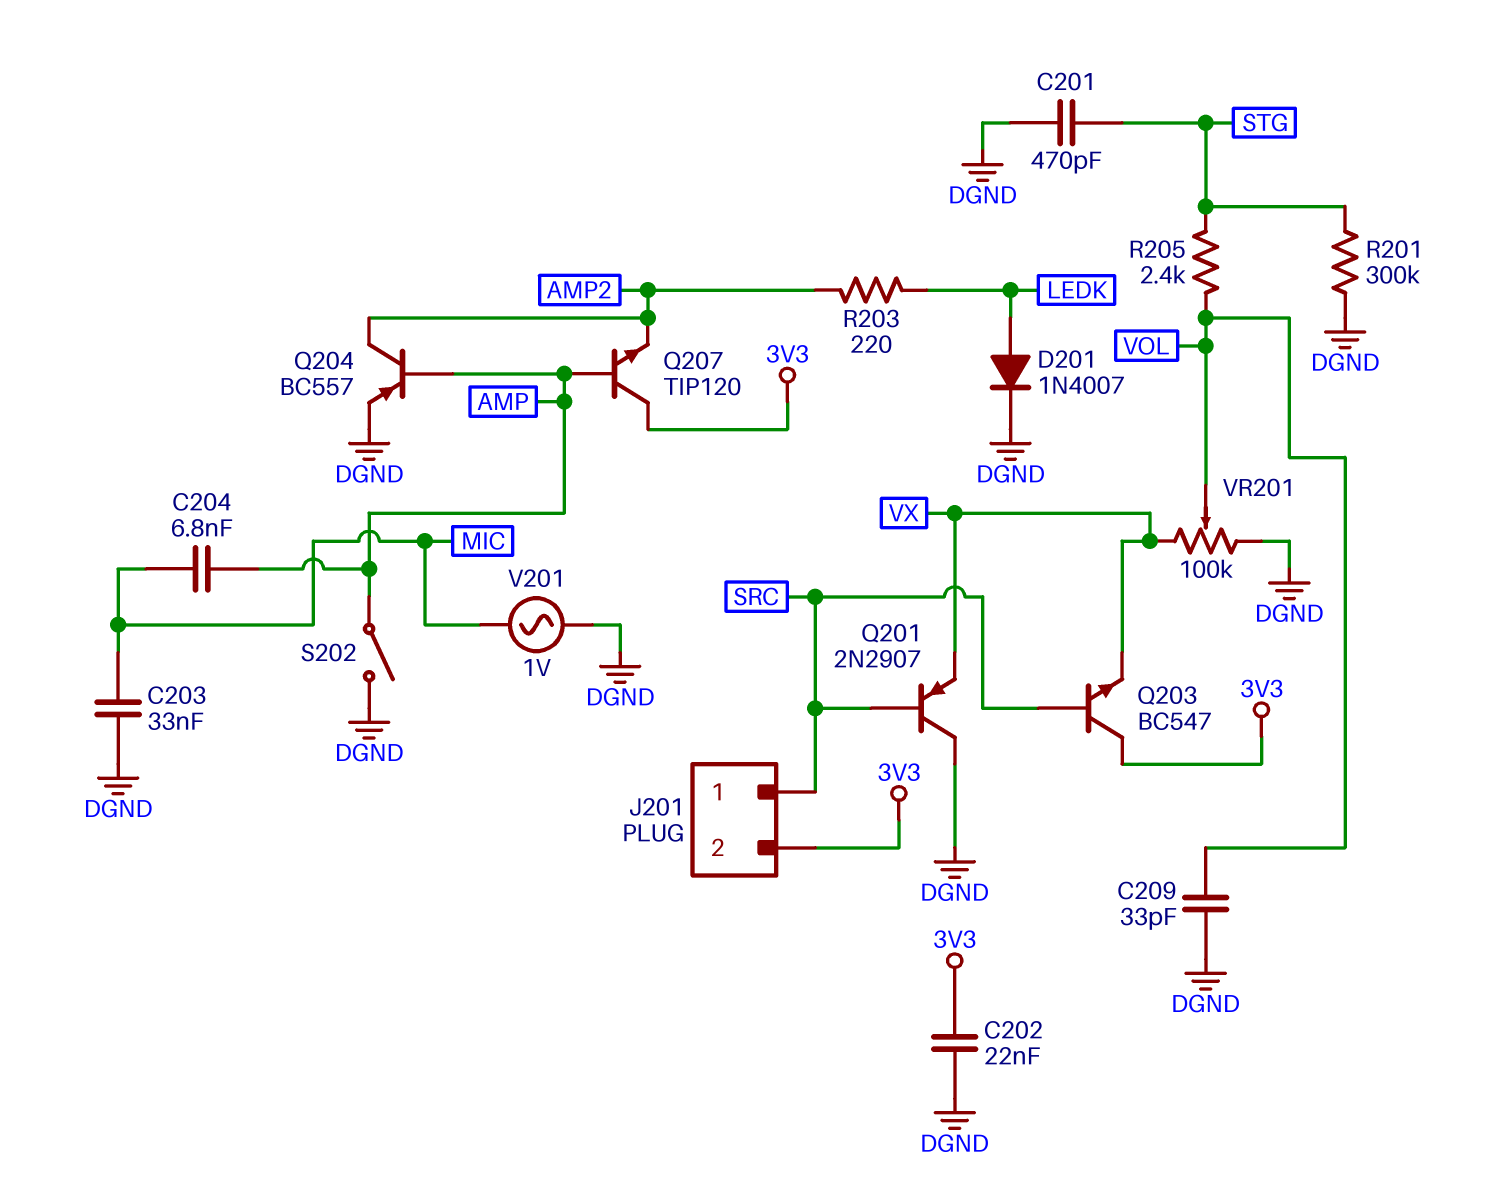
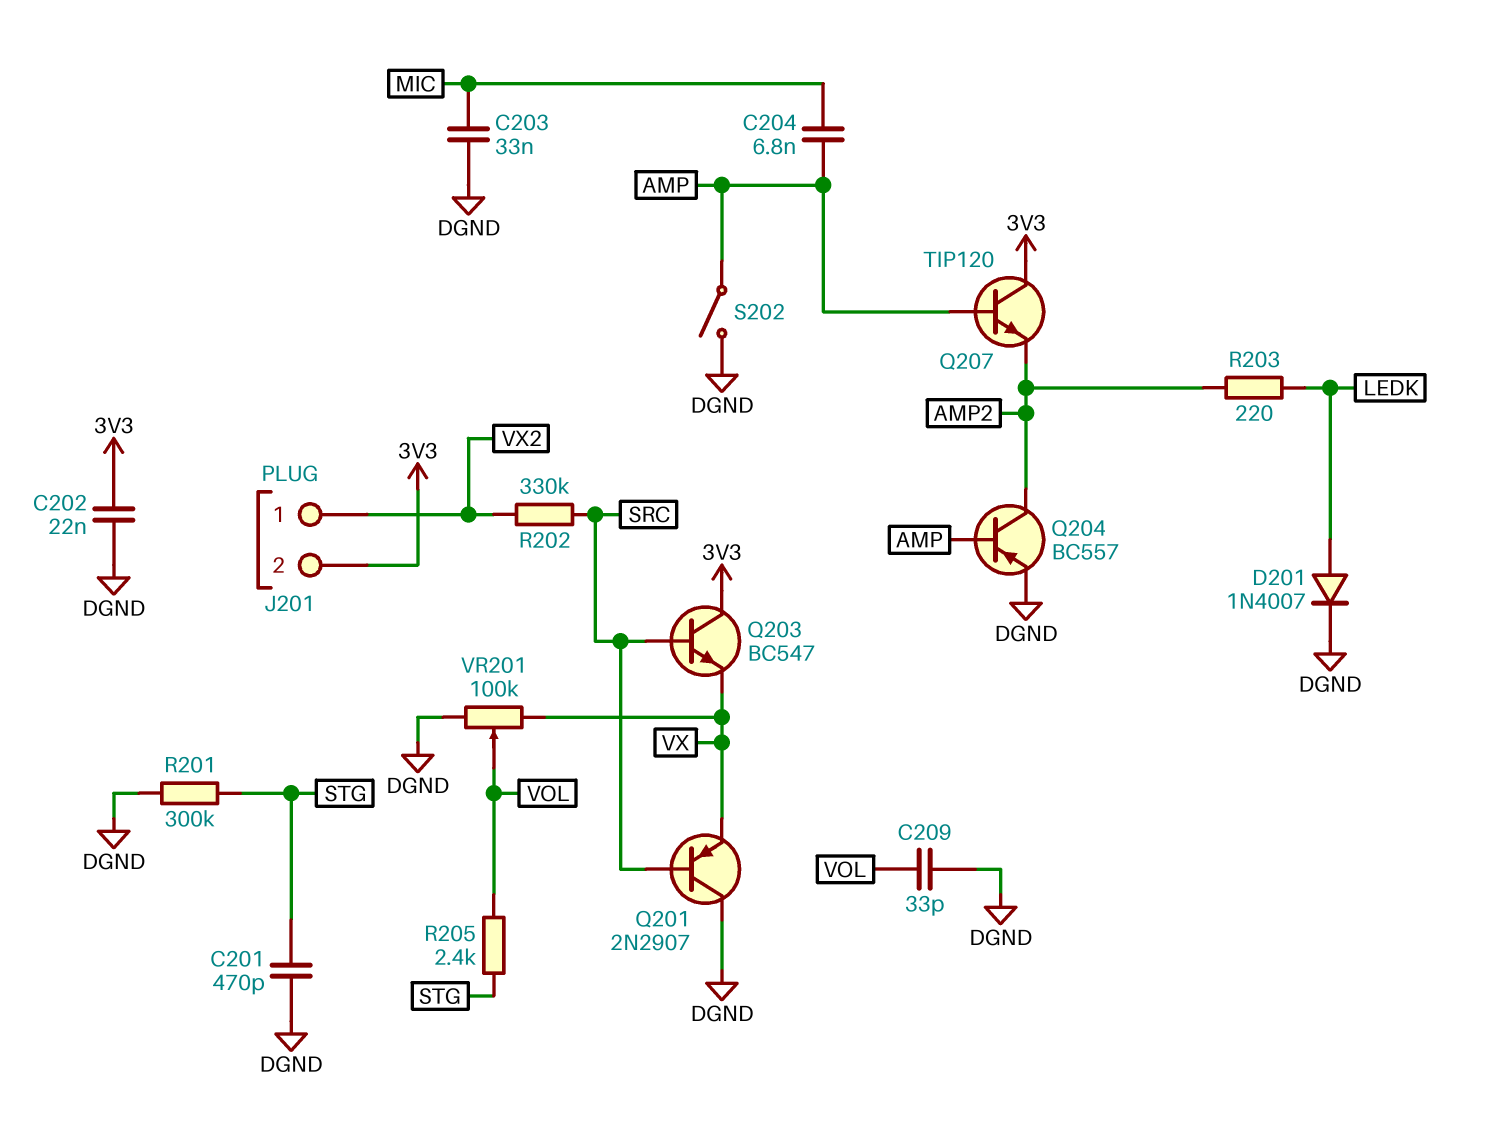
J201 pin 1: SRC -> VX2
R202: none -> 330k (SRC, VX2)
V201: AC 1V (DGND, MIC) -> none

